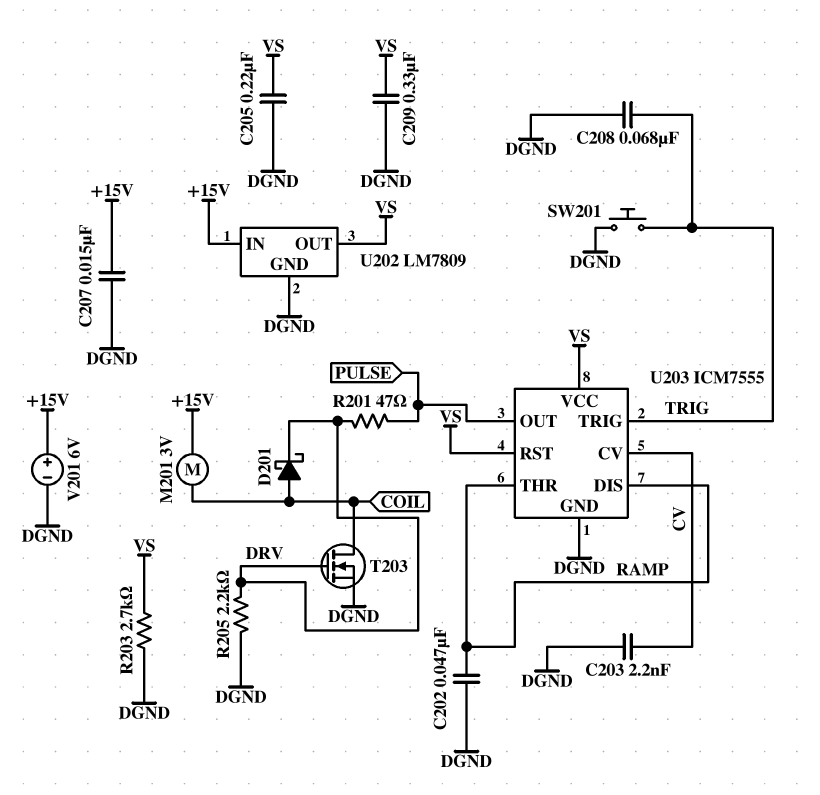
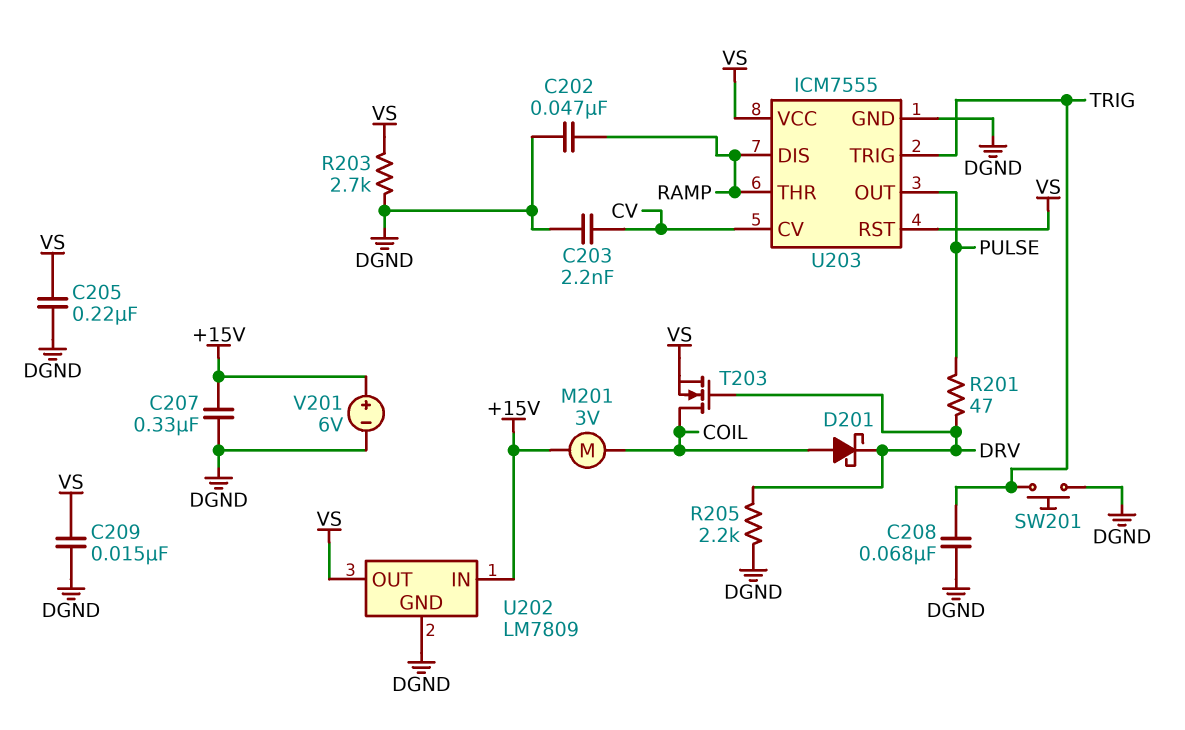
C207: 15nF (+15V, DGND) -> 330nF (+15V, DGND)
C209: 330nF (DGND, VS) -> 15nF (DGND, VS)
T203: NMOS (G DRV, D COIL, S DGND) -> NMOS (G DRV, D COIL, S VS)

